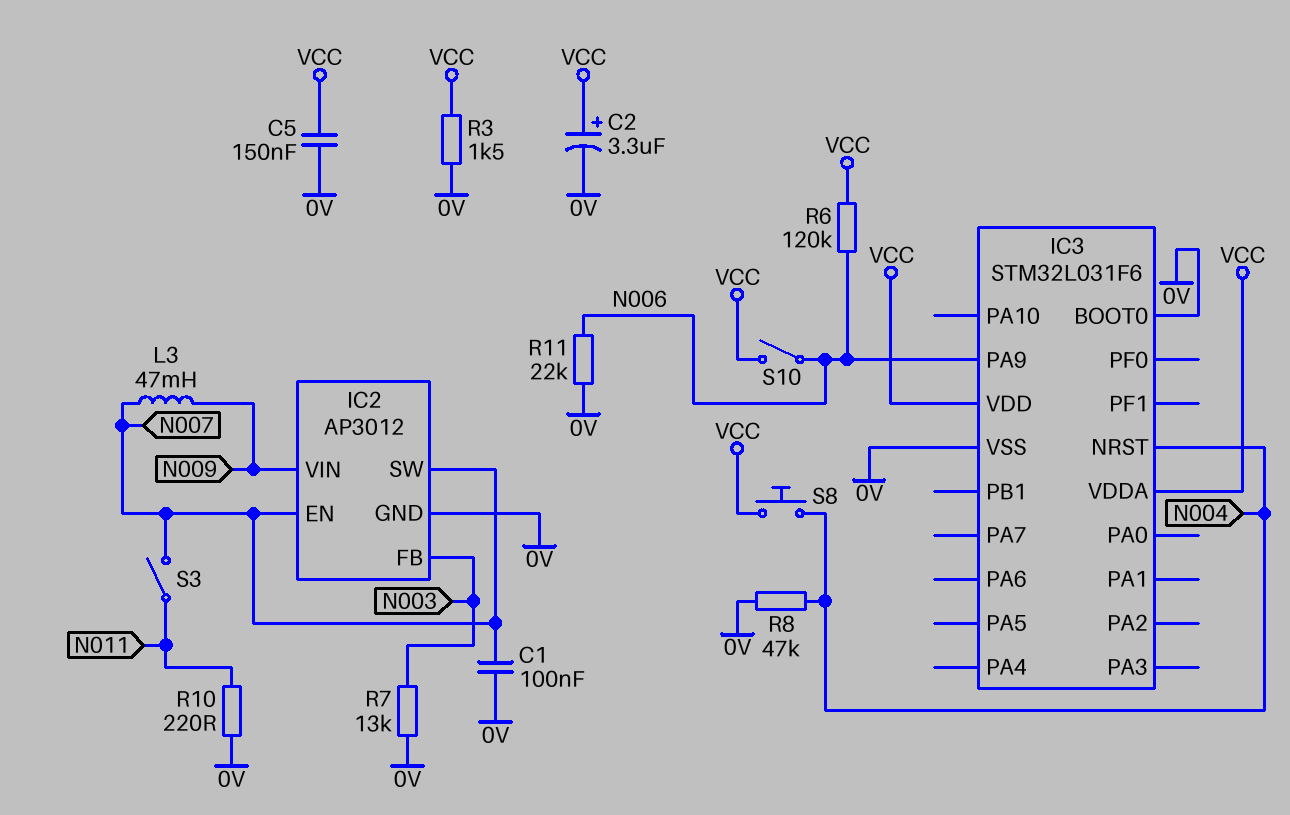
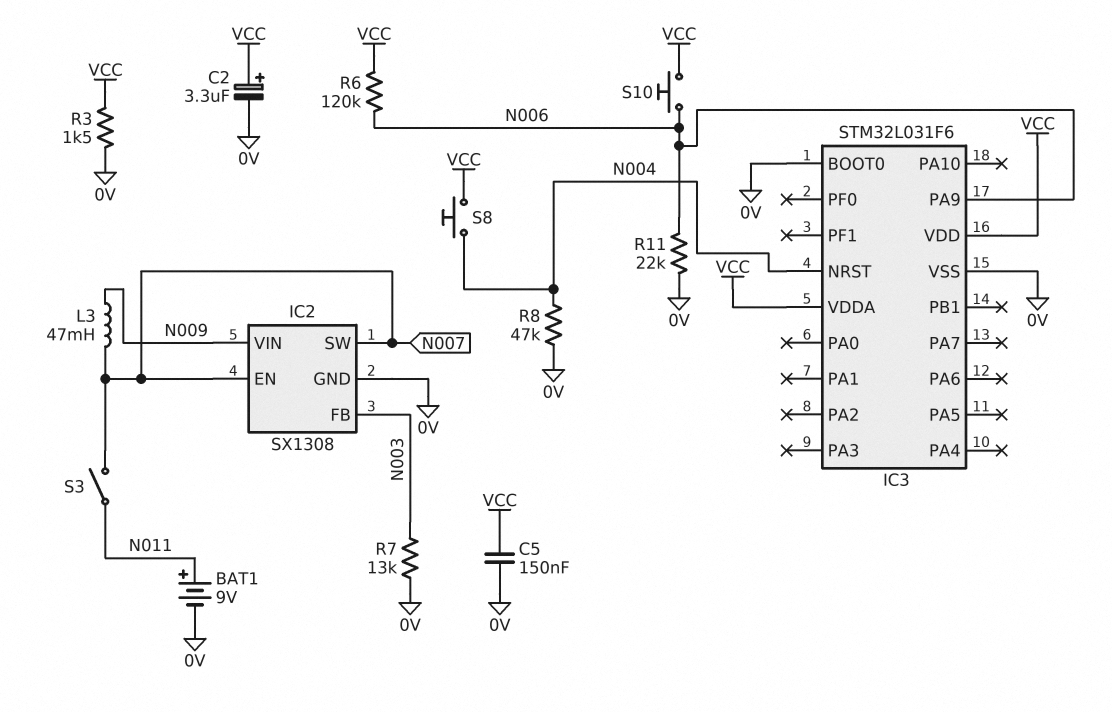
BAT1: none -> 9V (plus N011, minus 0V)
C1: 100nF (0V, N007) -> none
IC2: AP3012 -> SX1308
R10: 220 (0V, N011) -> none
S10: switch (N006, VCC) -> button (N006, VCC)

